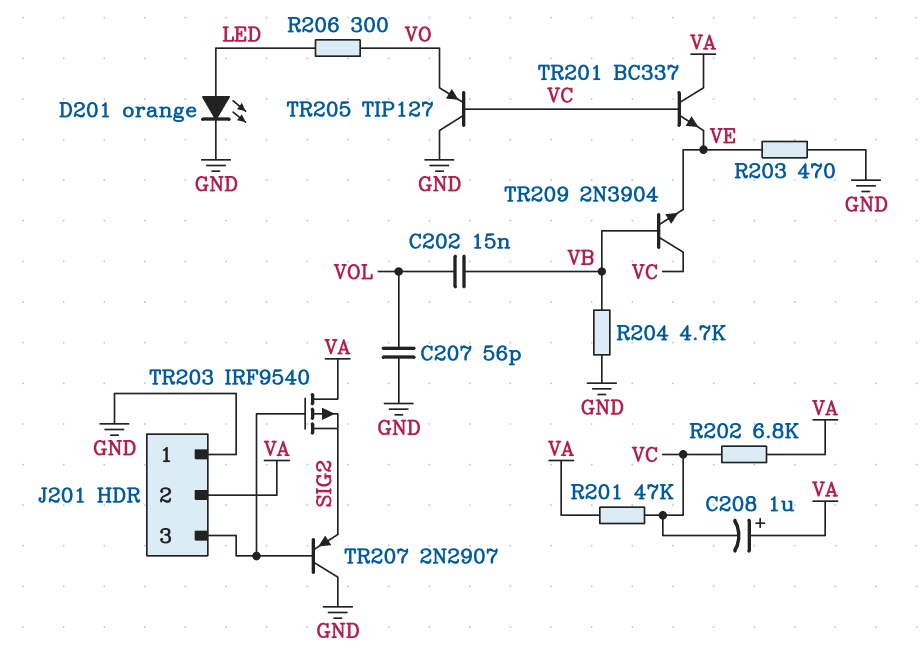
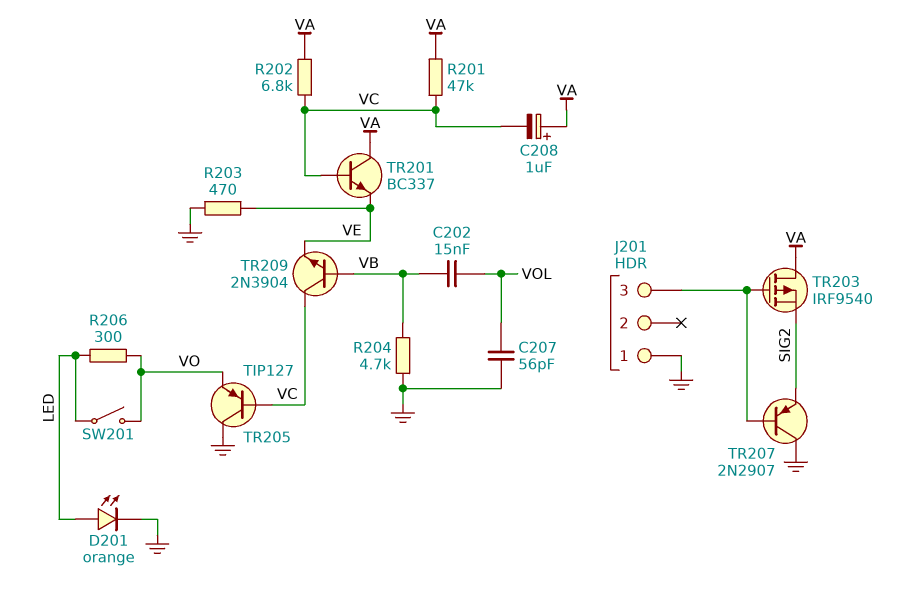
J201 pin 2: VA -> none
SW201: none -> switch (LED, VO)

